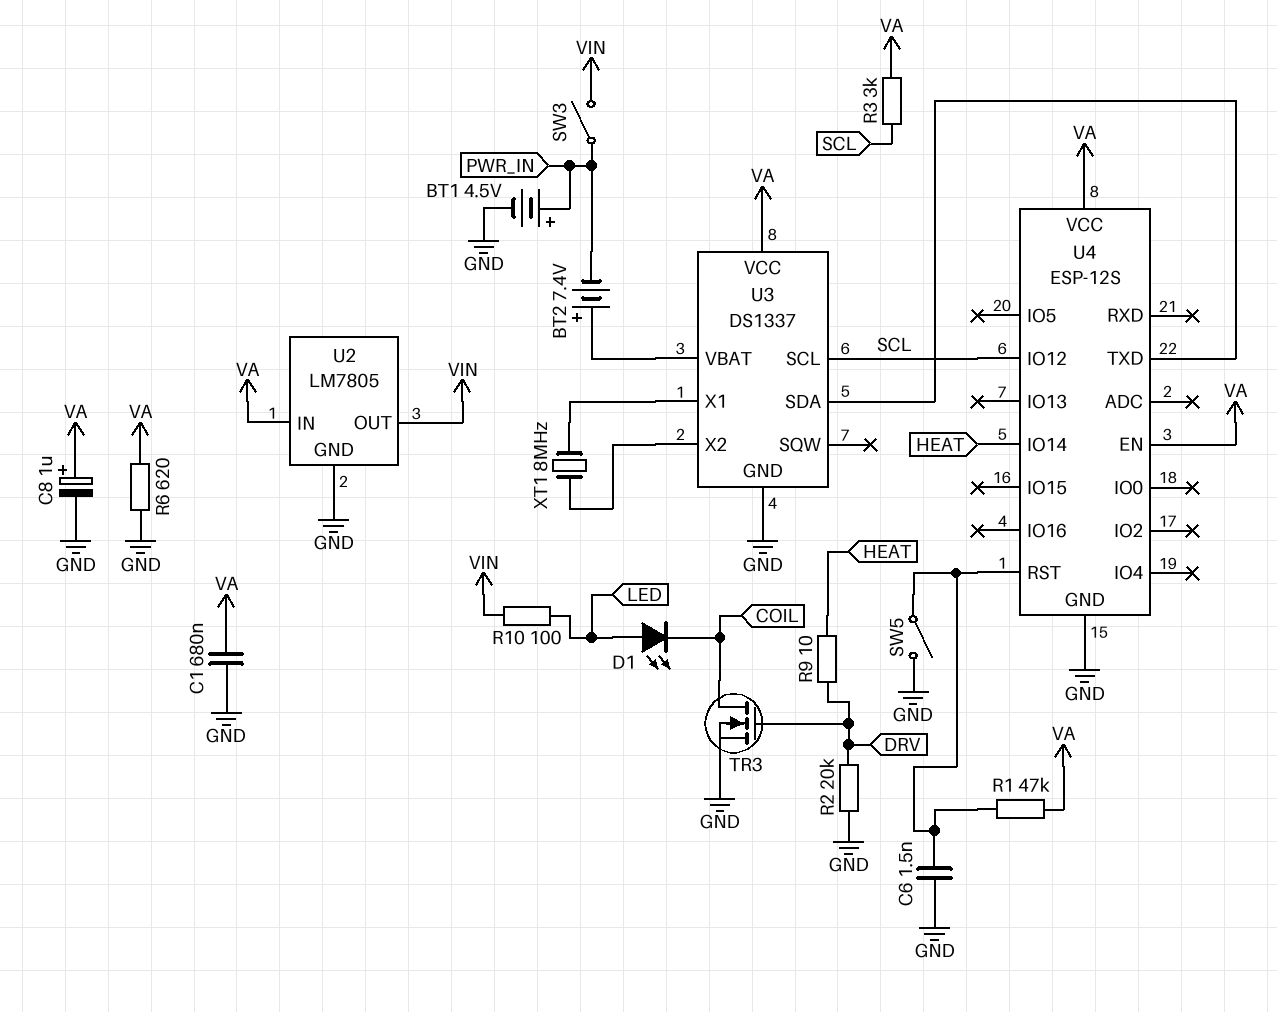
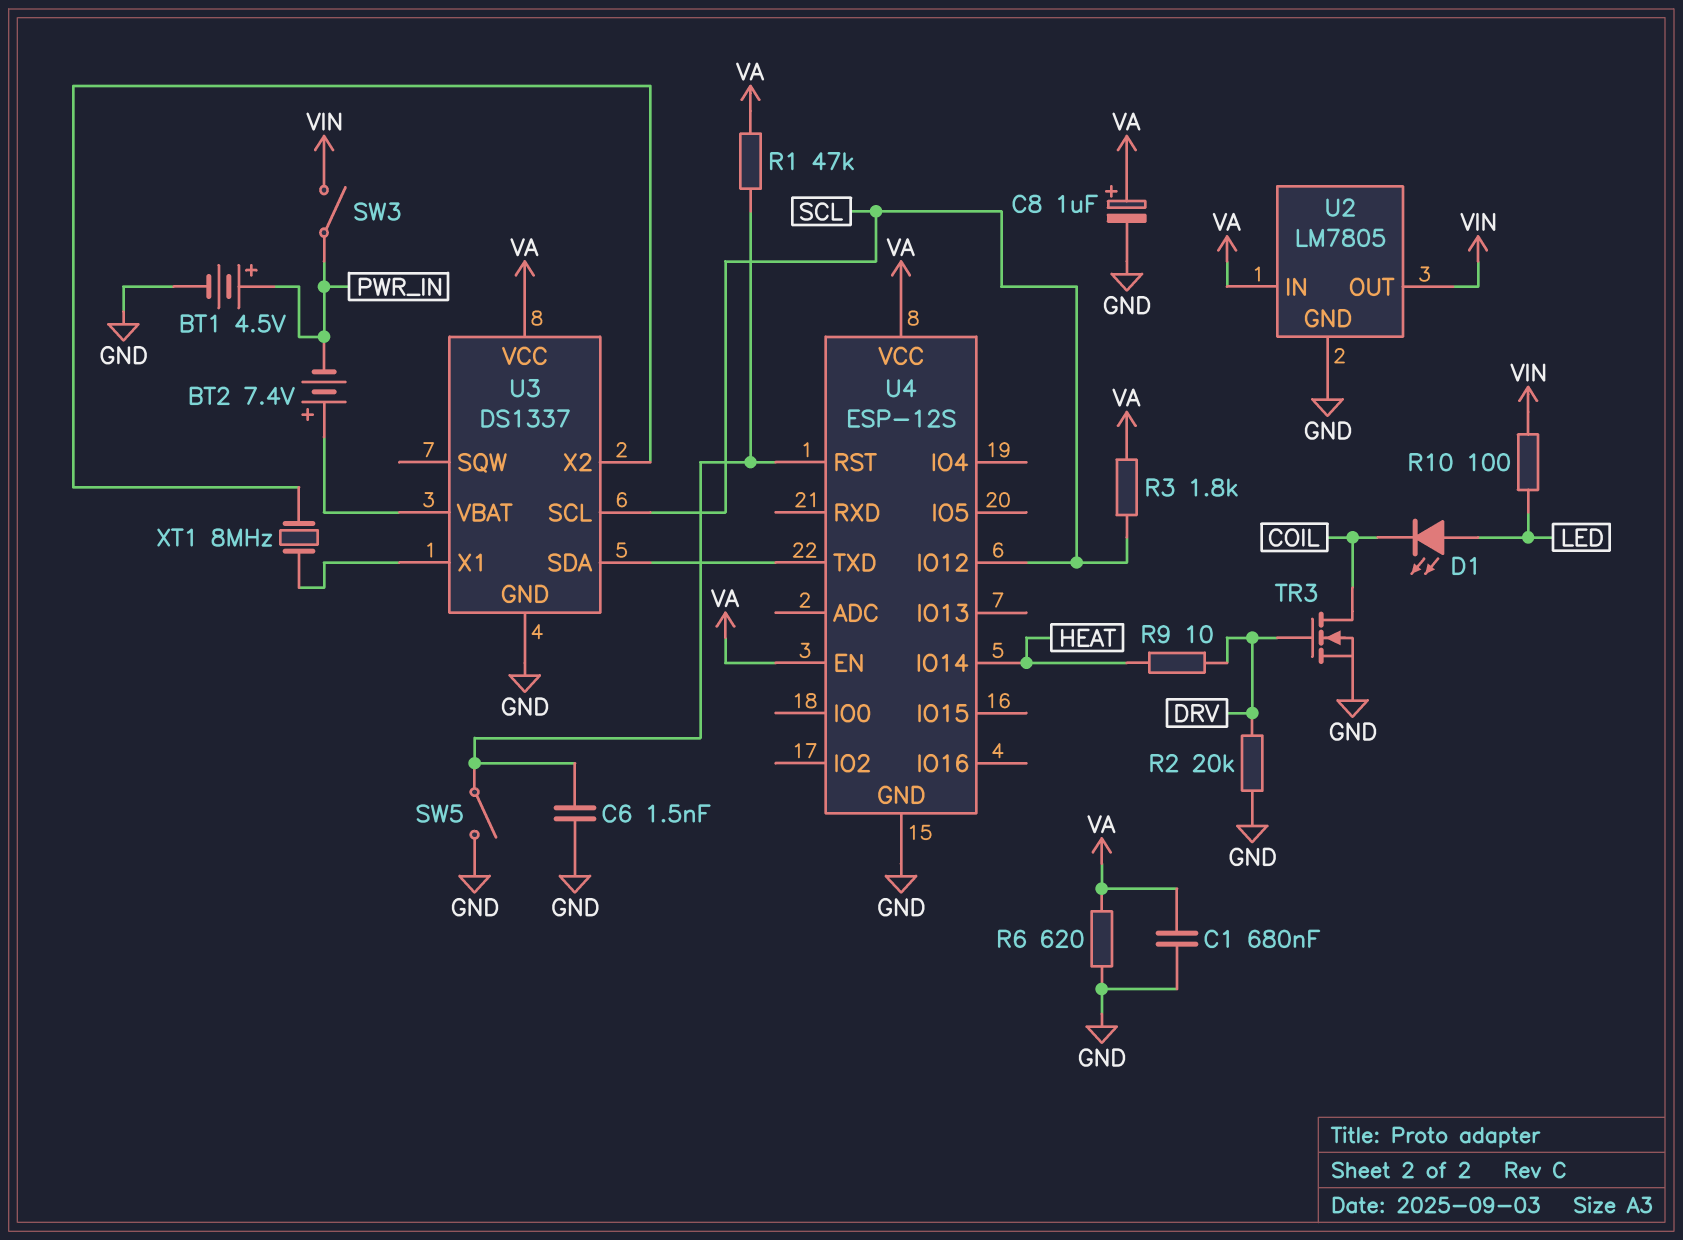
R3: 3k (SCL, VA) -> 1.8k (SCL, VA)

